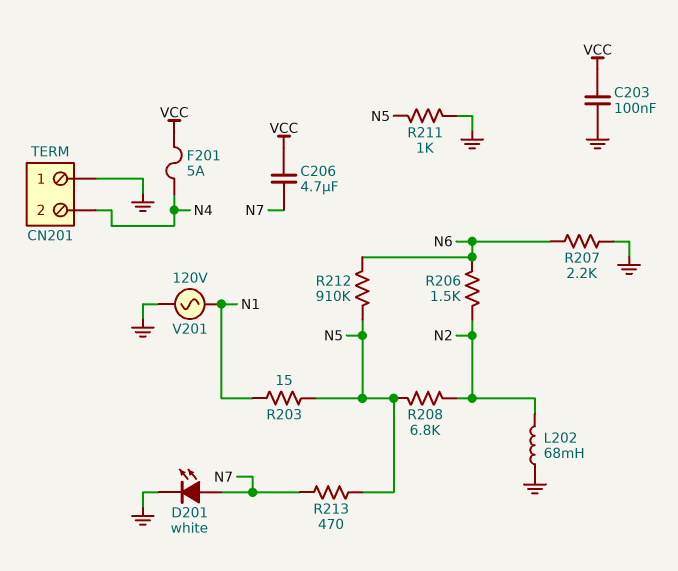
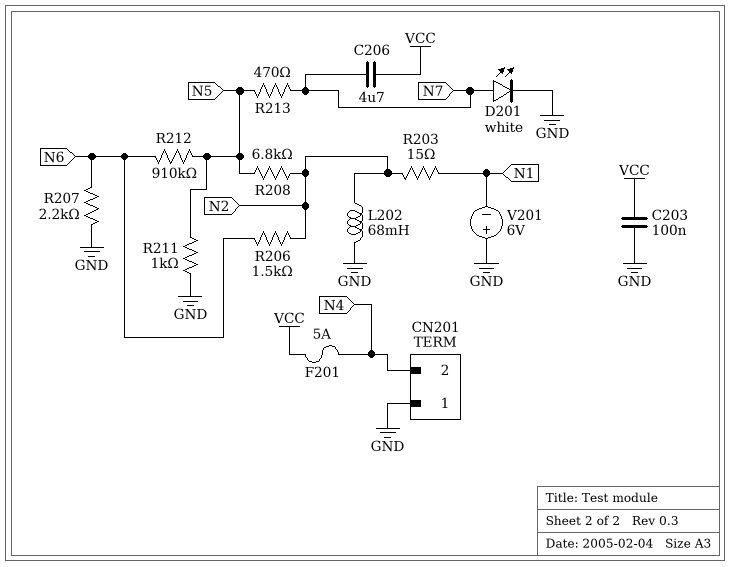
R203: 15 (N1, N5) -> 15 (N1, N2)
V201: AC 120V (GND, N1) -> 6V (plus GND, minus N1)

